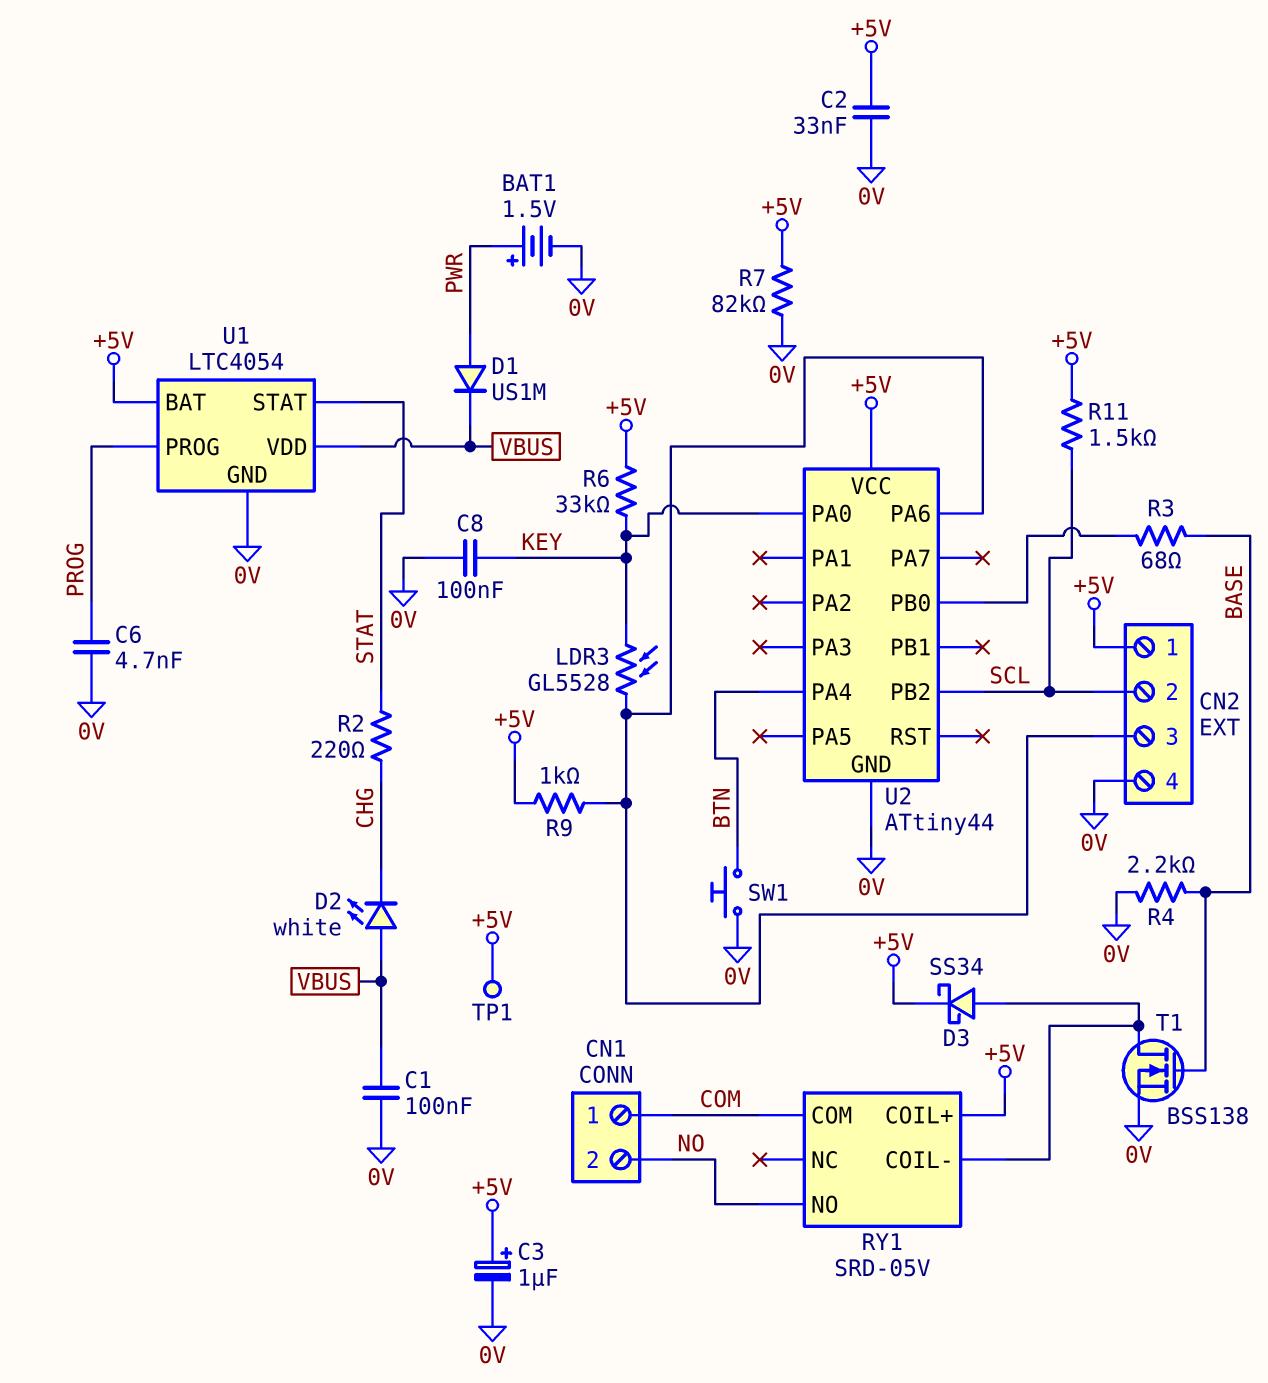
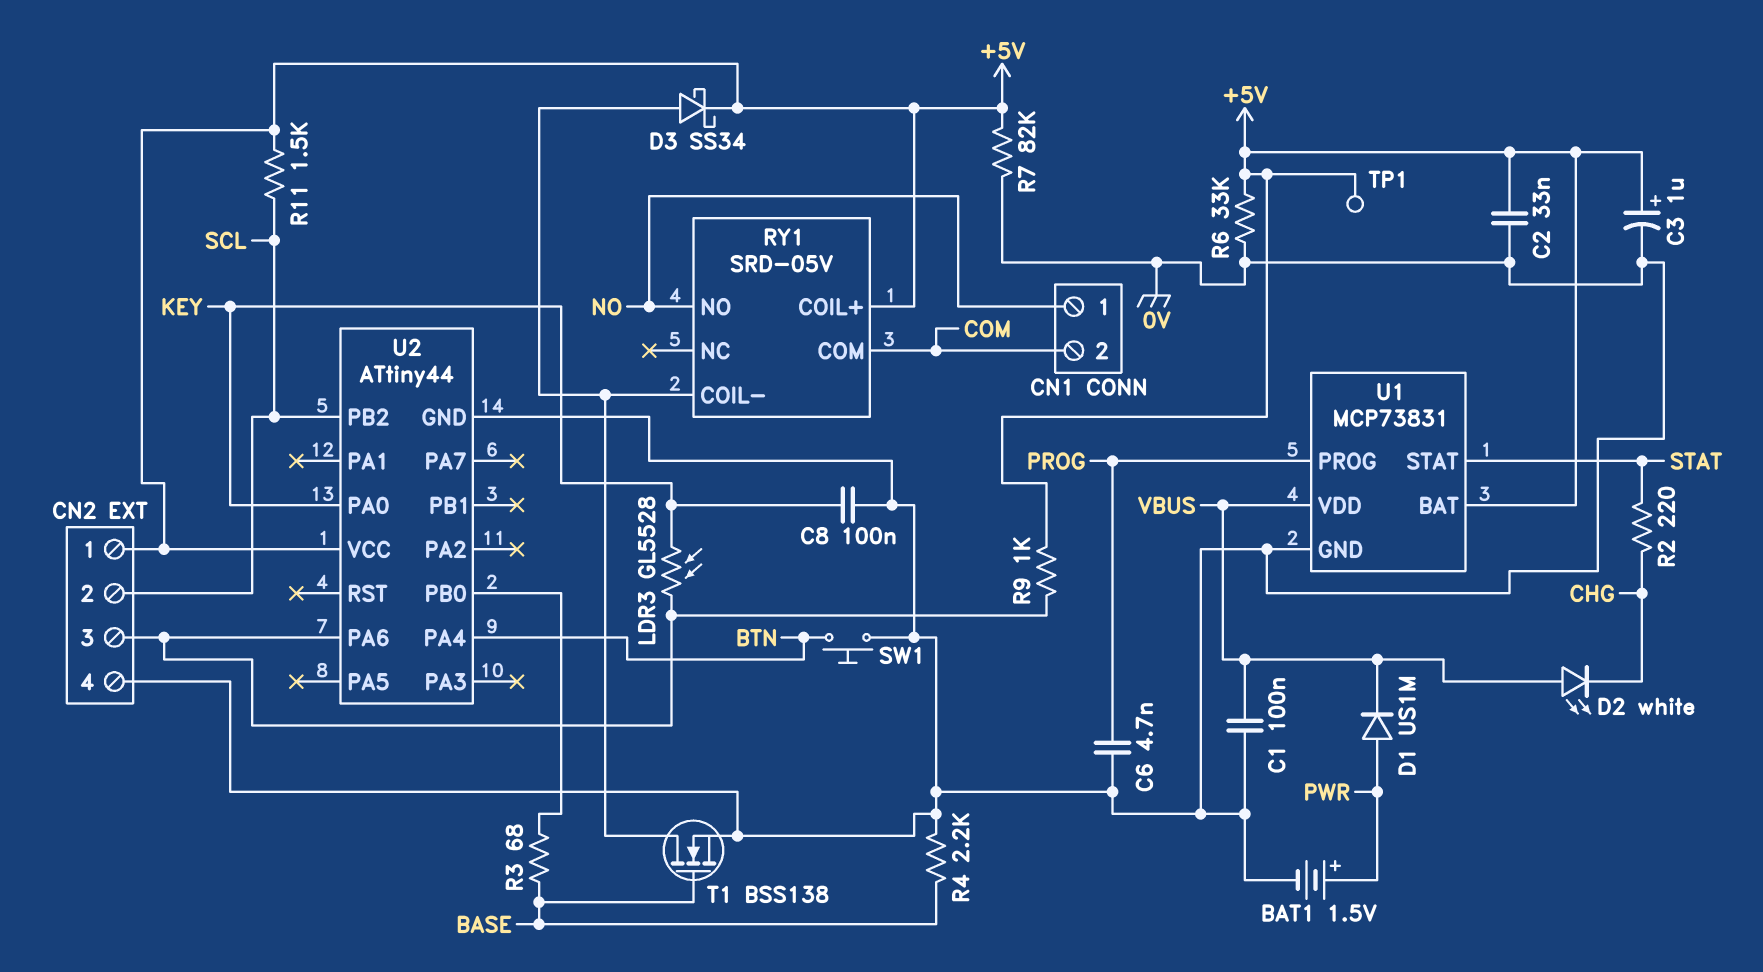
CN1 pin 1: COM -> NO
CN1 pin 2: NO -> COM
R6: 33k (+5V, KEY) -> 33k (+5V, 0V)
U1: LTC4054 -> MCP73831

